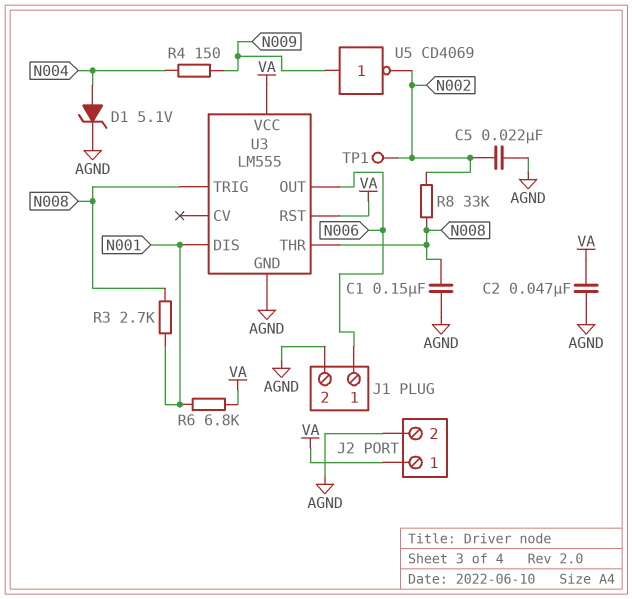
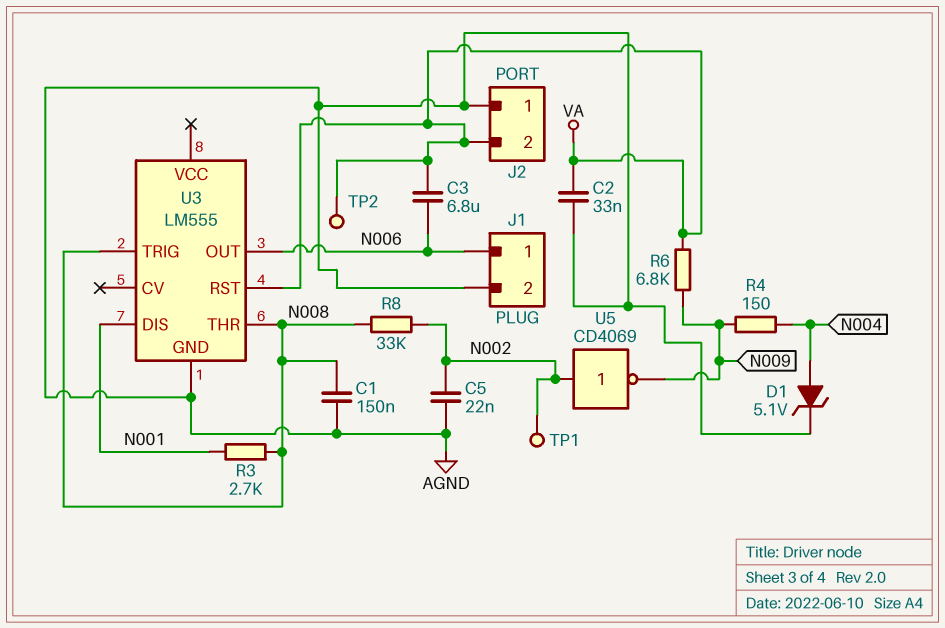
C2: 47nF (AGND, VA) -> 33nF (AGND, VA)
C3: none -> 6.8uF (N006, VA)
J2 pin 1: VA -> AGND
J2 pin 2: AGND -> VA
R6: 6.8k (N001, VA) -> 6.8k (N009, VA)
TP2: none -> test point (VA)
U3 pin VCC: VA -> none
U5: NOT CD4069 (in N009, out N002) -> NOT CD4069 (in N002, out N009)

